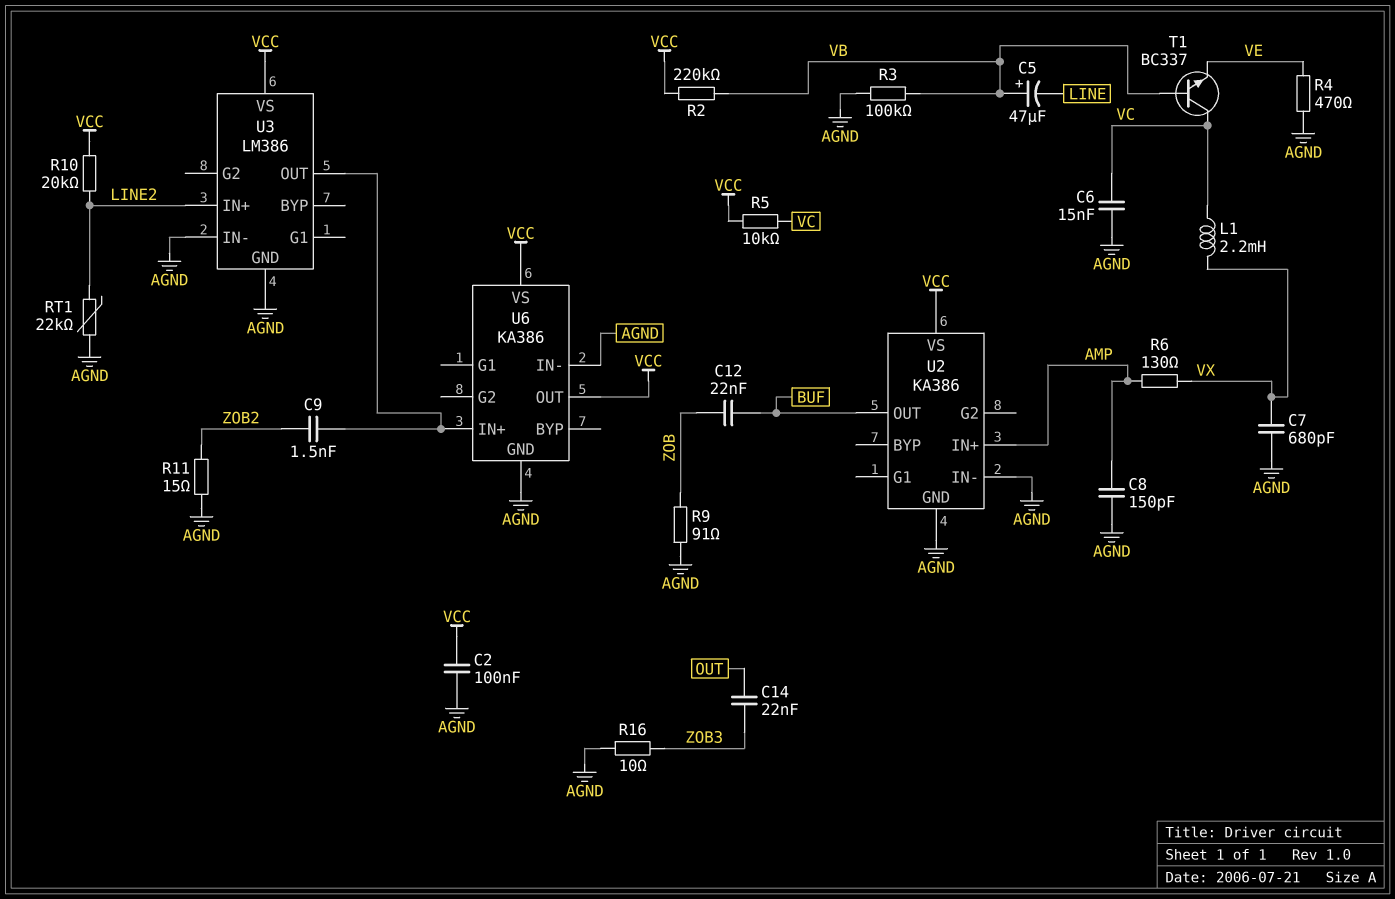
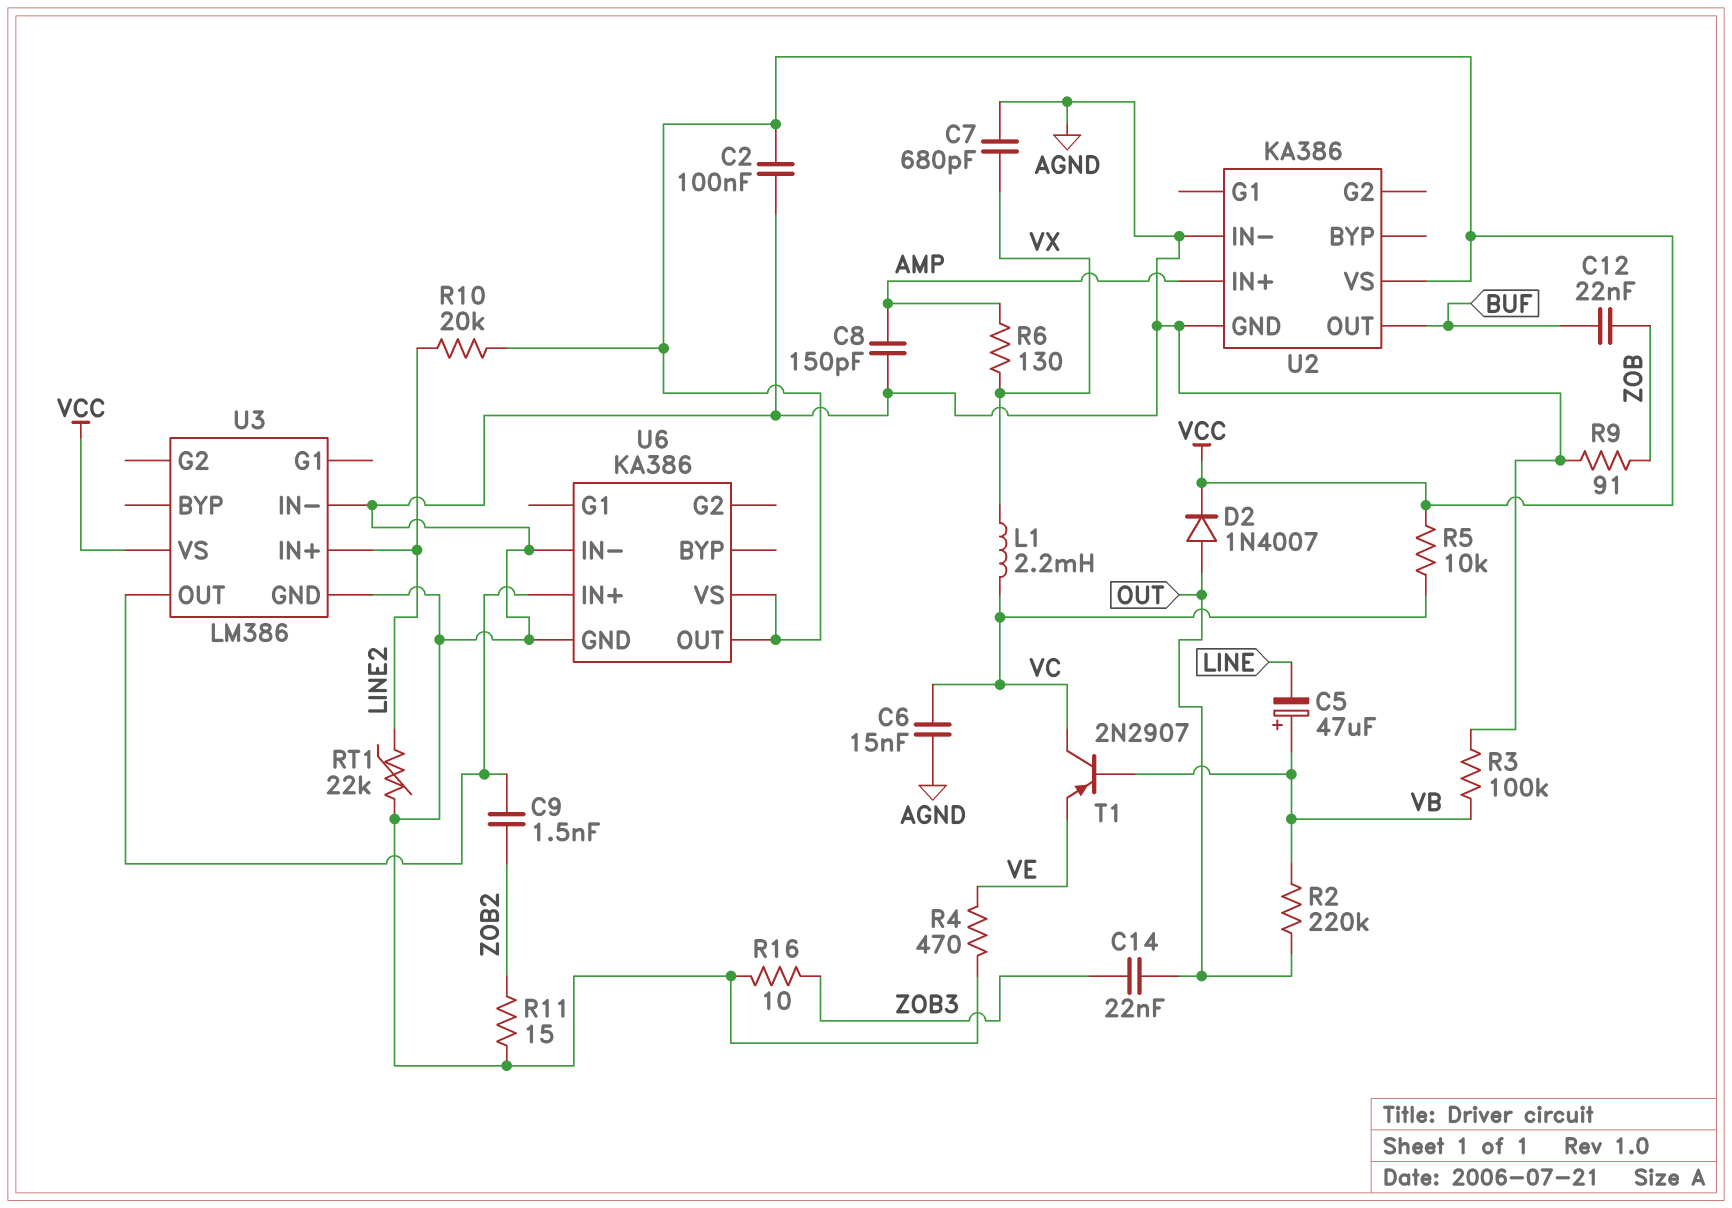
D2: none -> diode 1N4007 (A OUT, K VCC)
R2: 220k (VB, VCC) -> 220k (OUT, VB)
T1: NPN BC337 (B VB, C VC, E VE) -> PNP 2N2907 (B VB, C VC, E VE)

